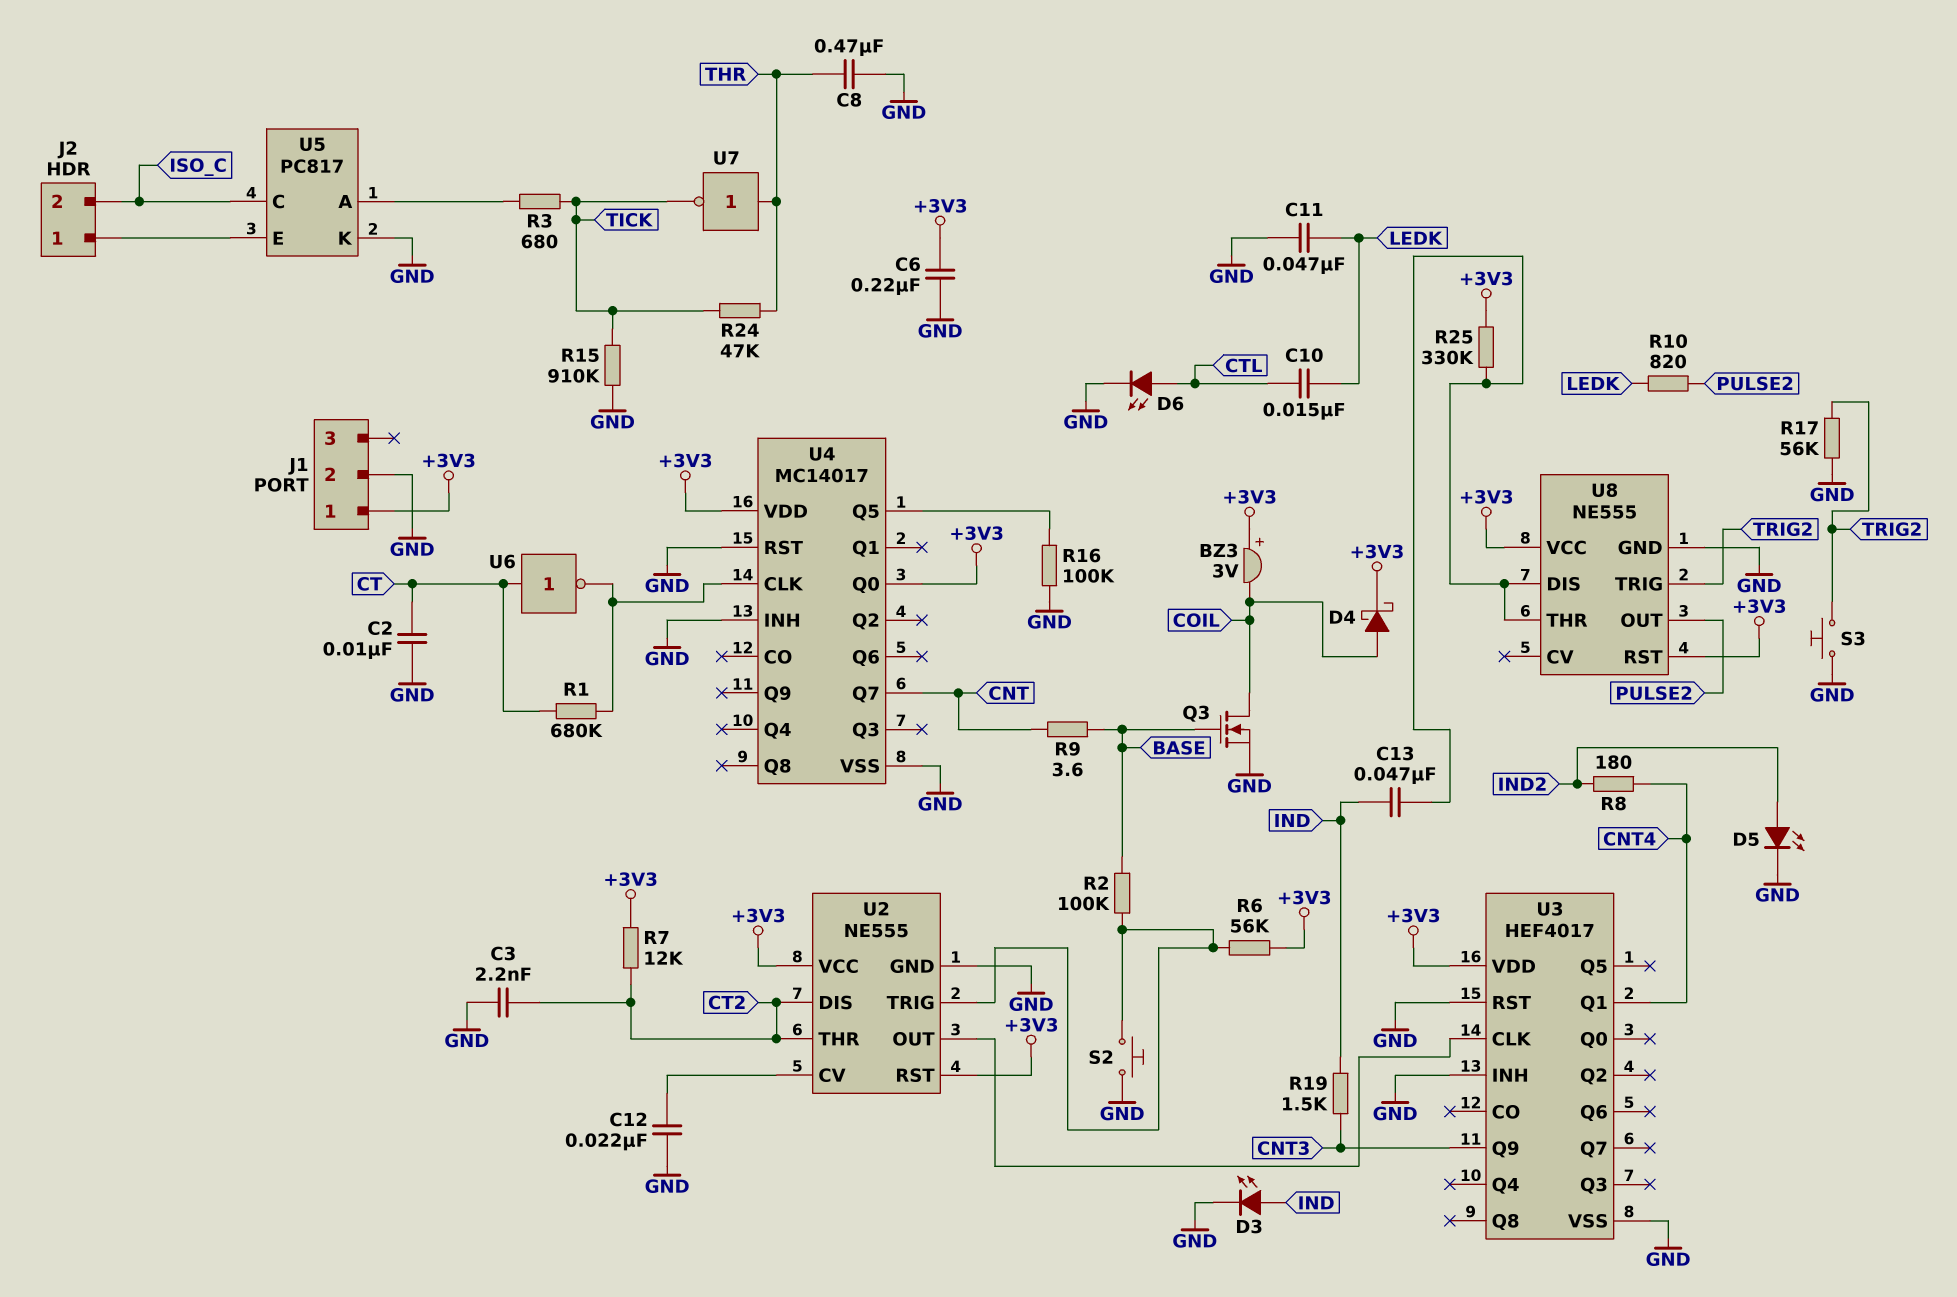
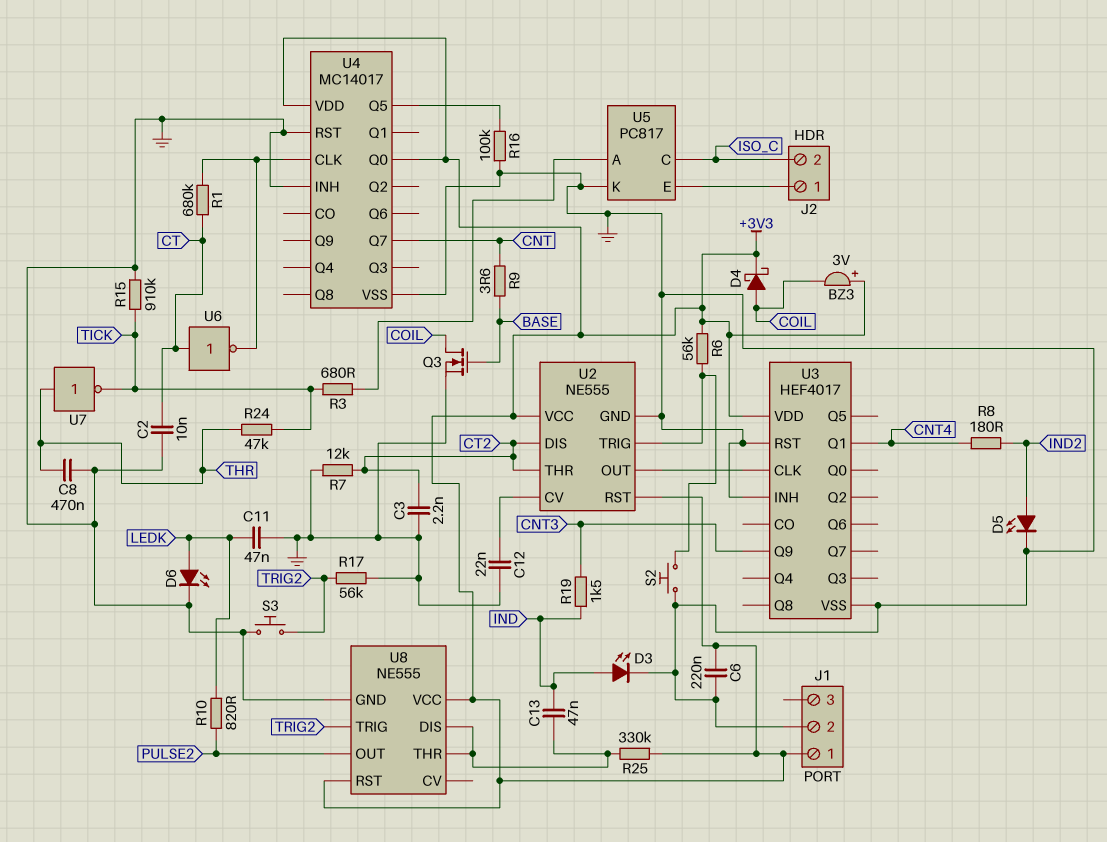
C10: 15nF (CTL, LEDK) -> none
D6: LED (A CTL, K GND) -> LED (A LEDK, K GND)
R2: 100k (BASE, U2/TRIG) -> none
R7: 12k (+3V3, CT2) -> 12k (CT2, GND)

